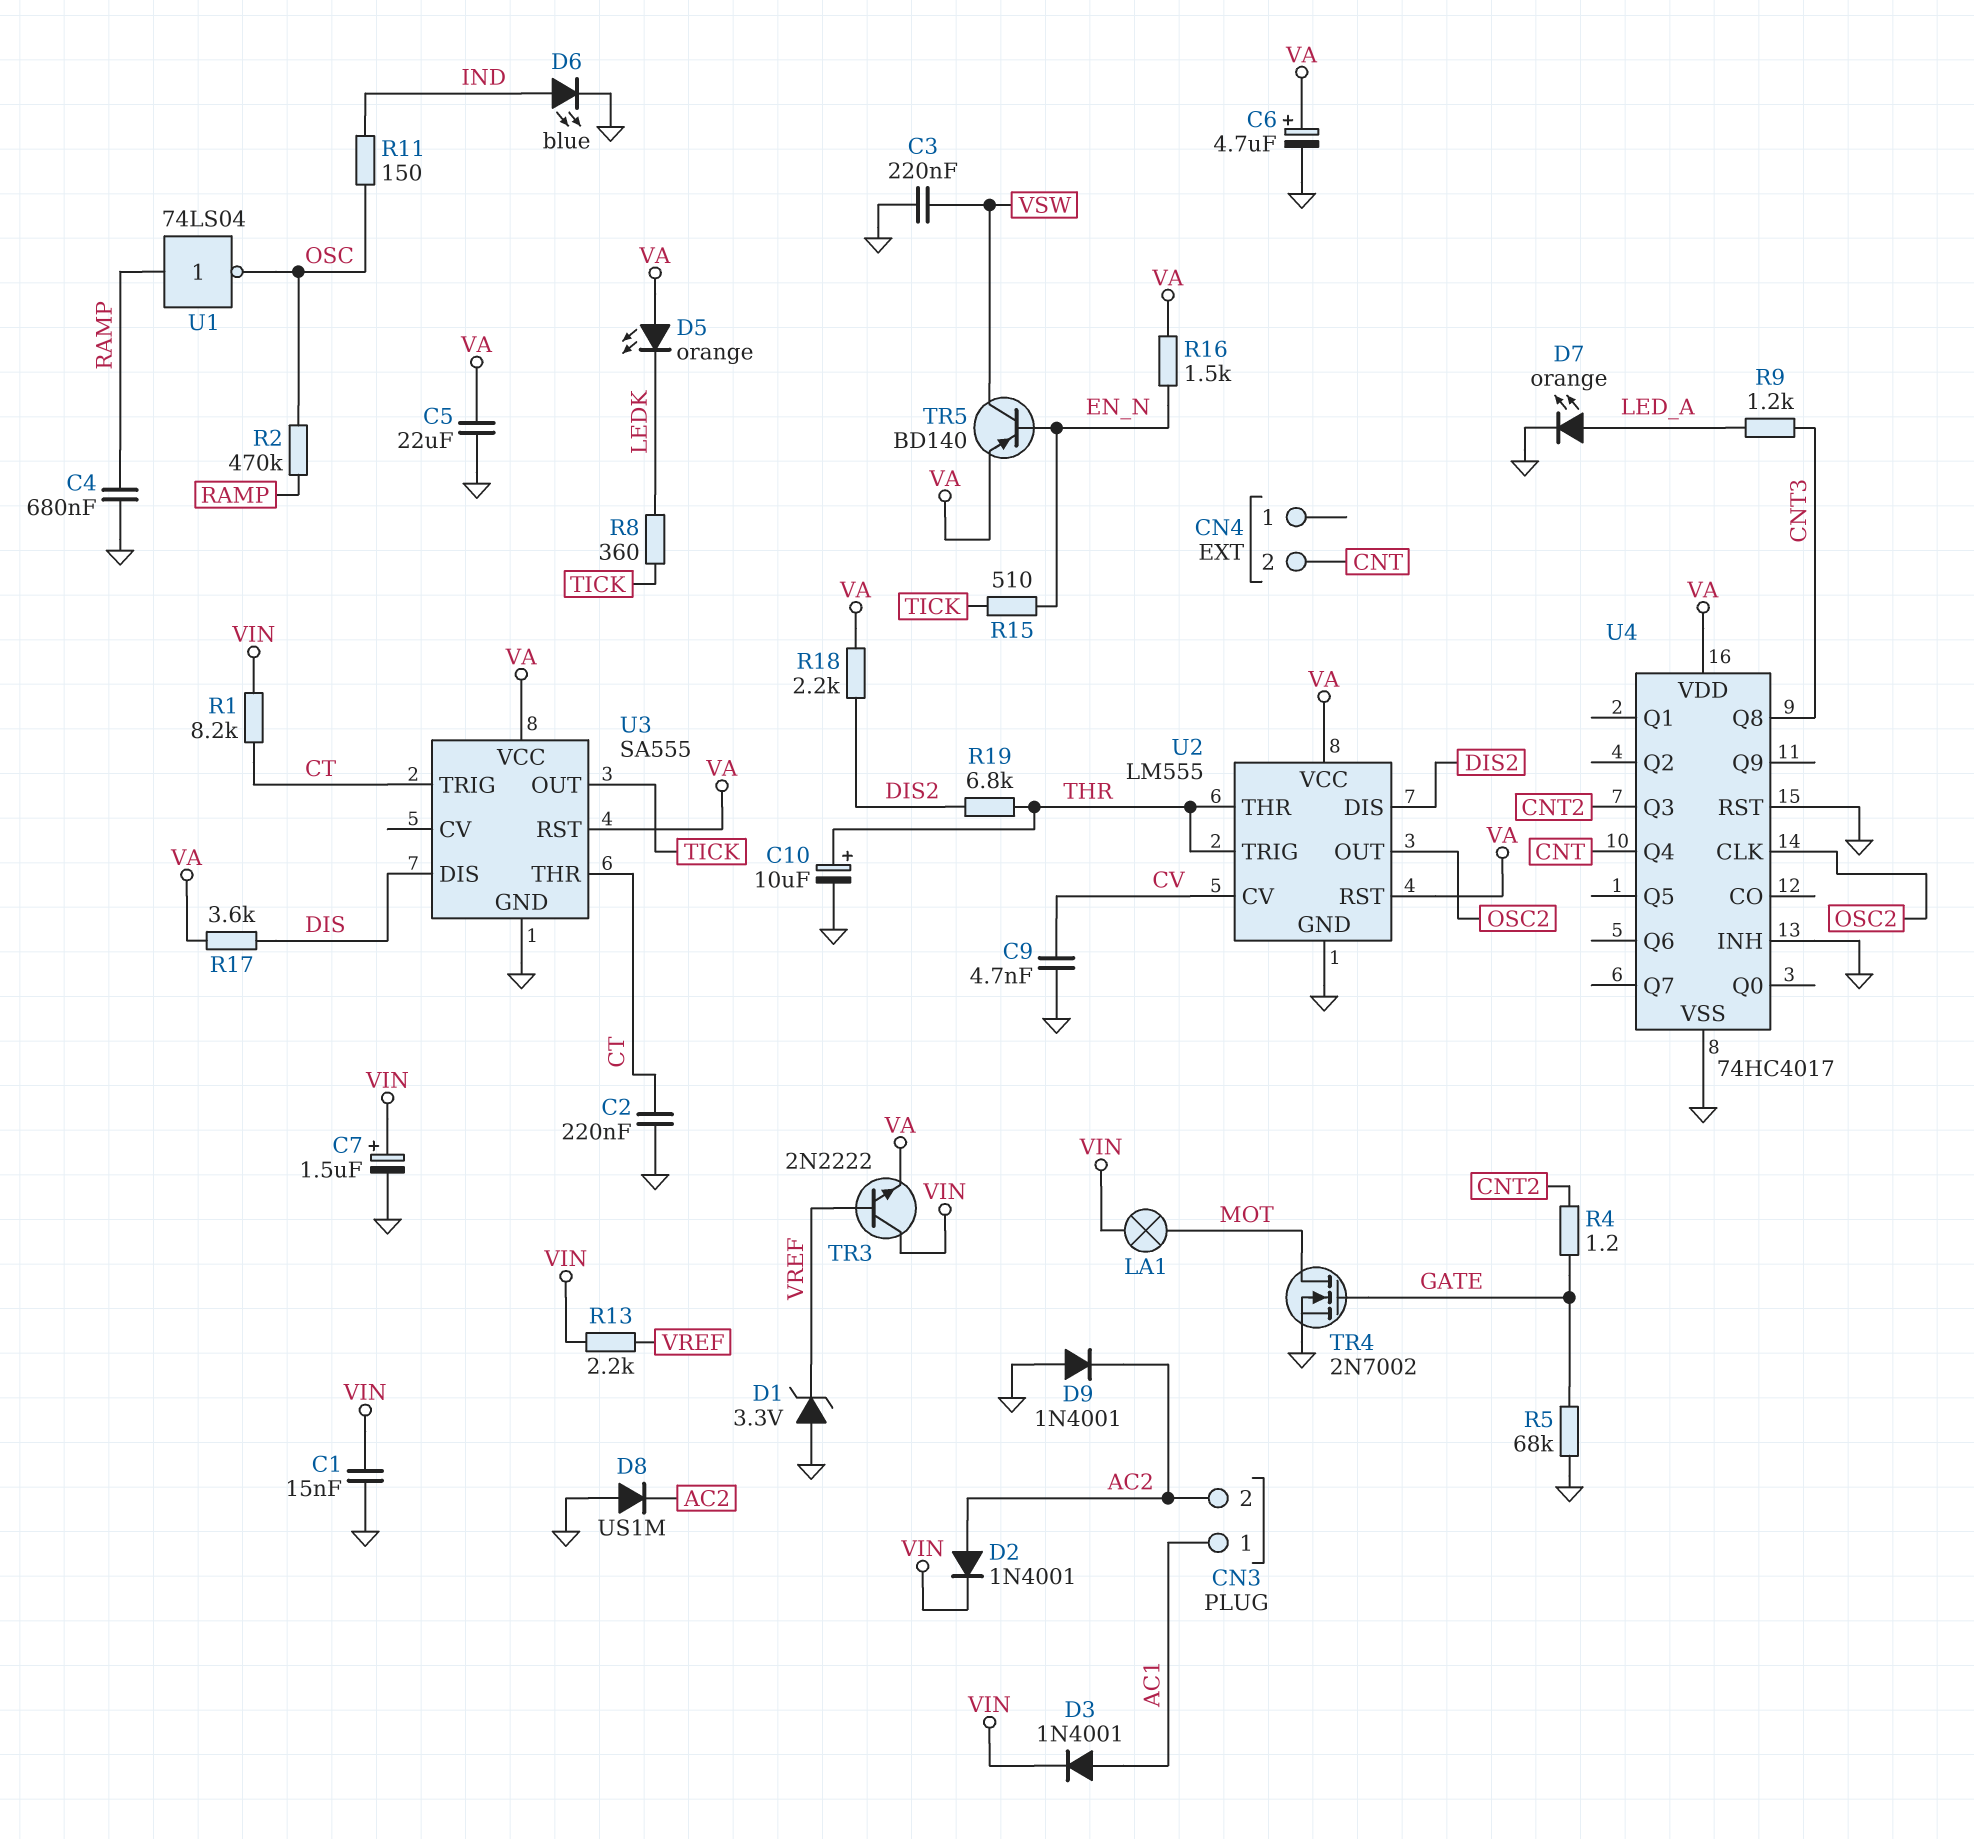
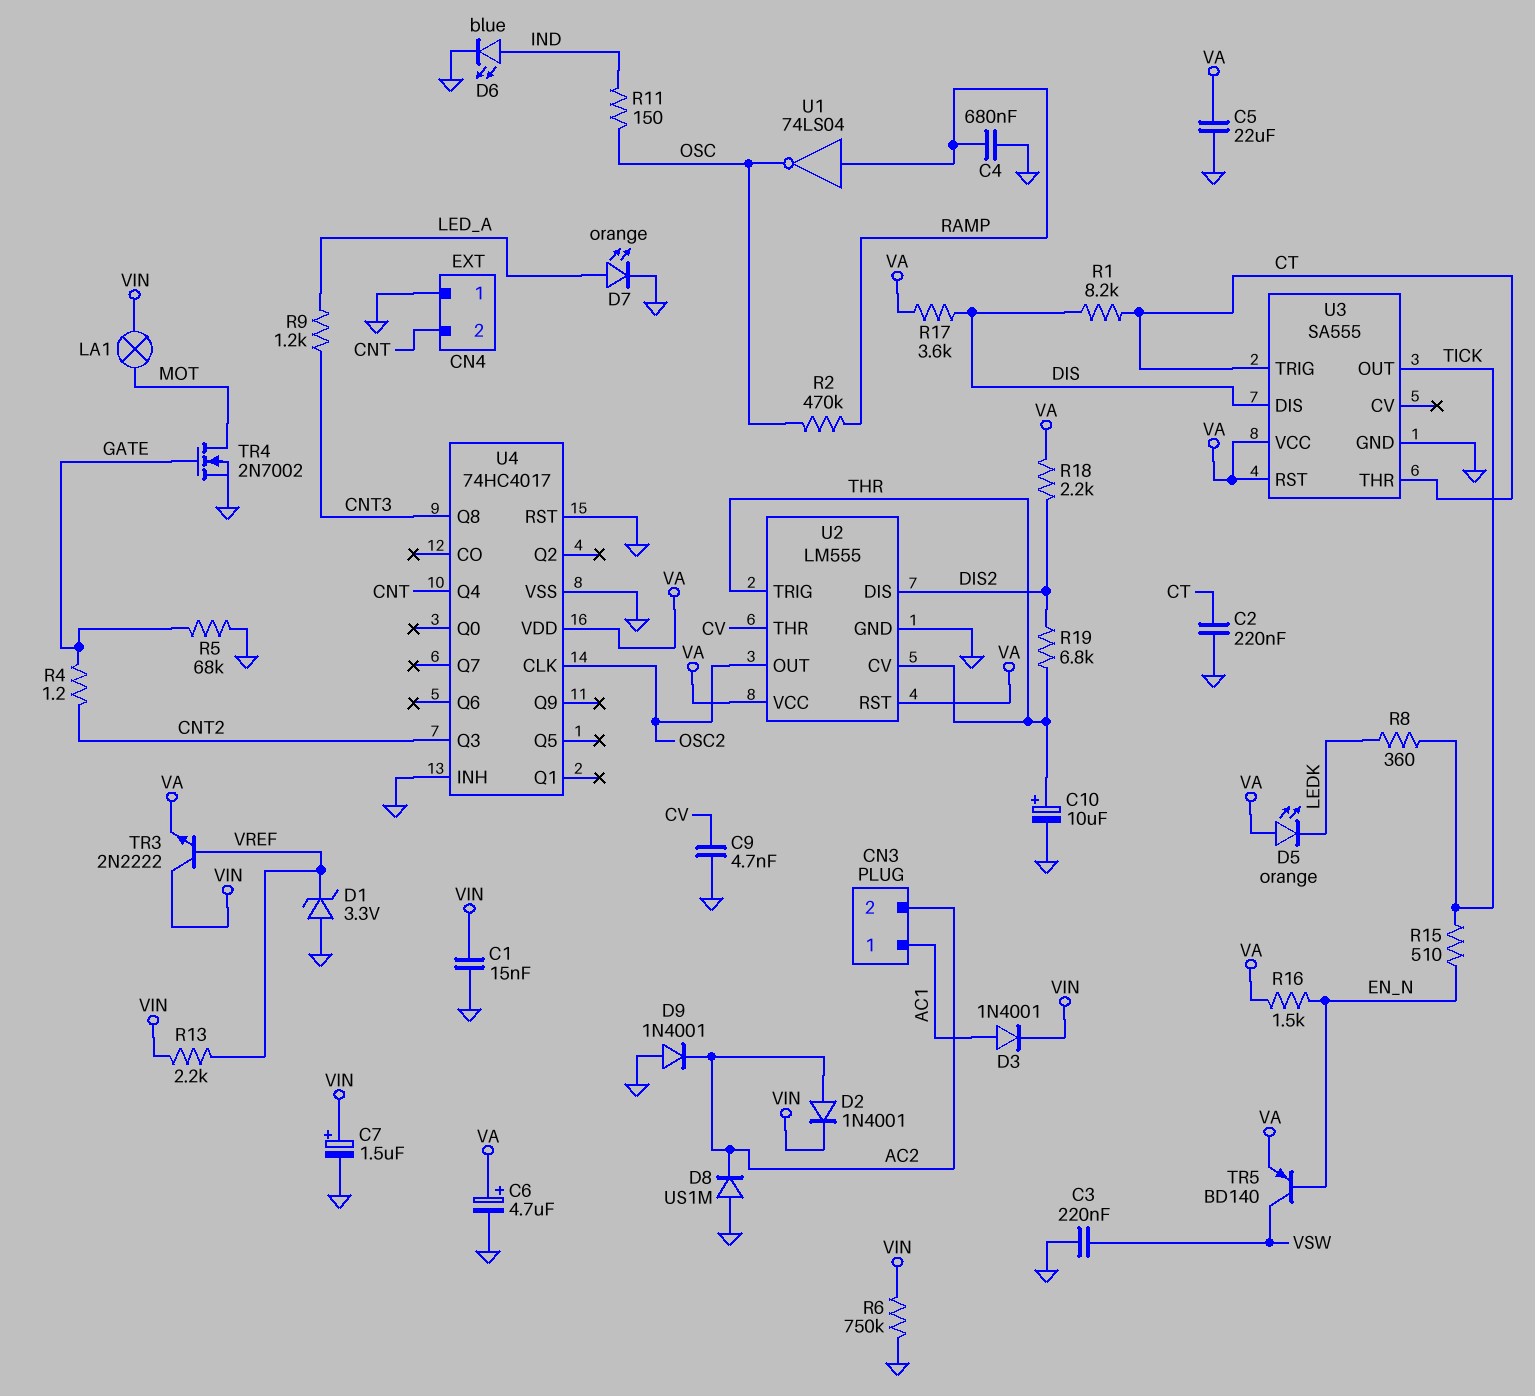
CN4 pin 1: none -> GND
R1: 8.2k (CT, VIN) -> 8.2k (CT, DIS)
R6: none -> 750k (GND, VIN)
U2 pin CV: CV -> THR
U2 pin THR: THR -> CV

